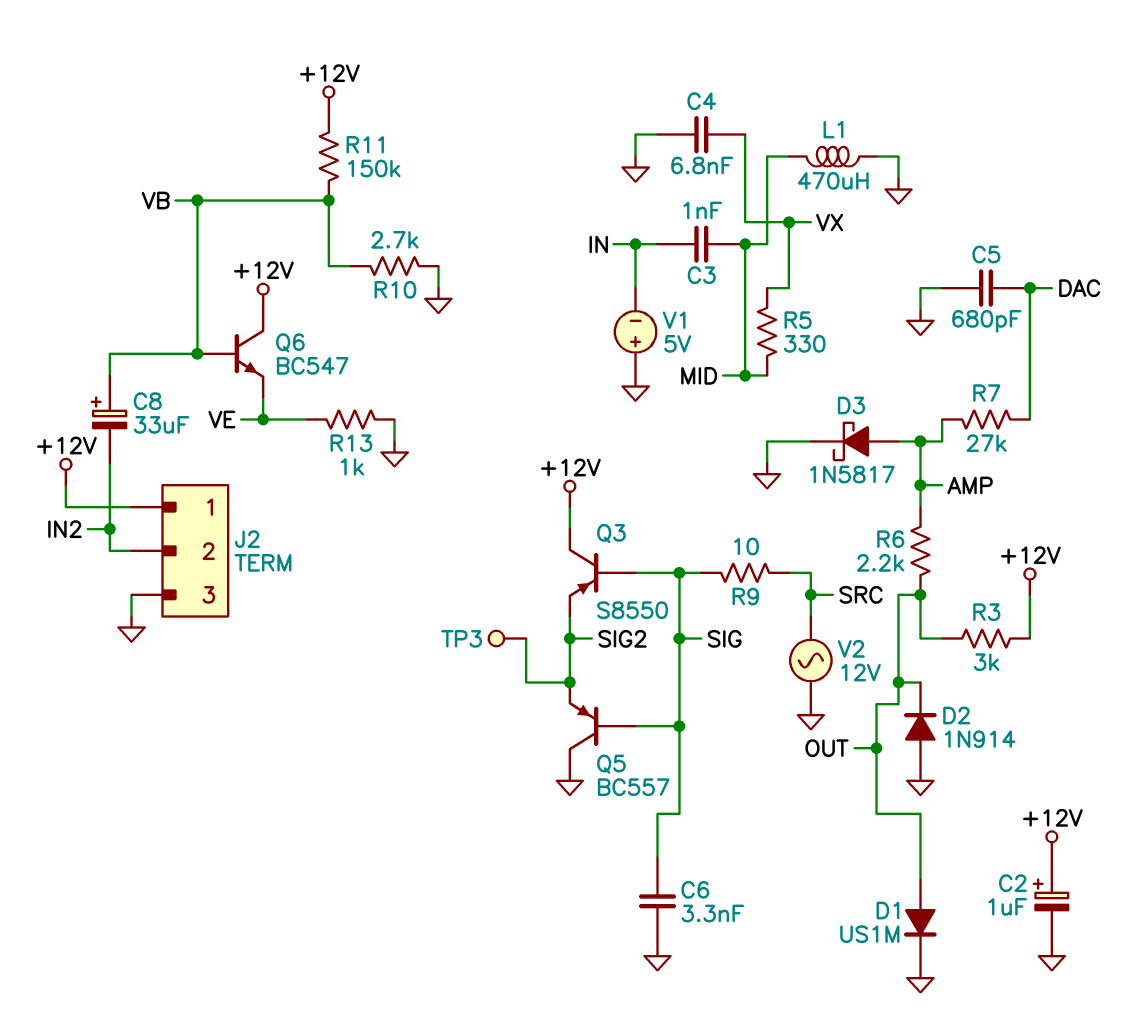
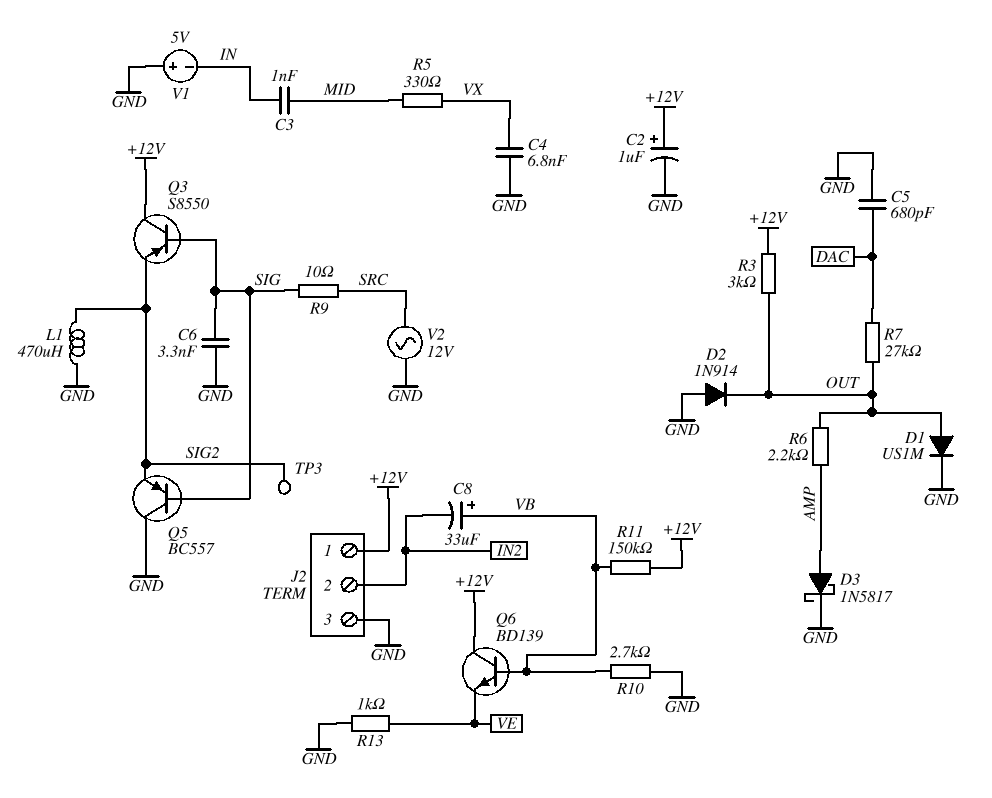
L1: 470uH (GND, MID) -> 470uH (GND, SIG2)
Q6: NPN BC547 (B VB, C +12V, E VE) -> NPN BD139 (B VB, C +12V, E VE)
R7: 27k (AMP, DAC) -> 27k (DAC, OUT)

